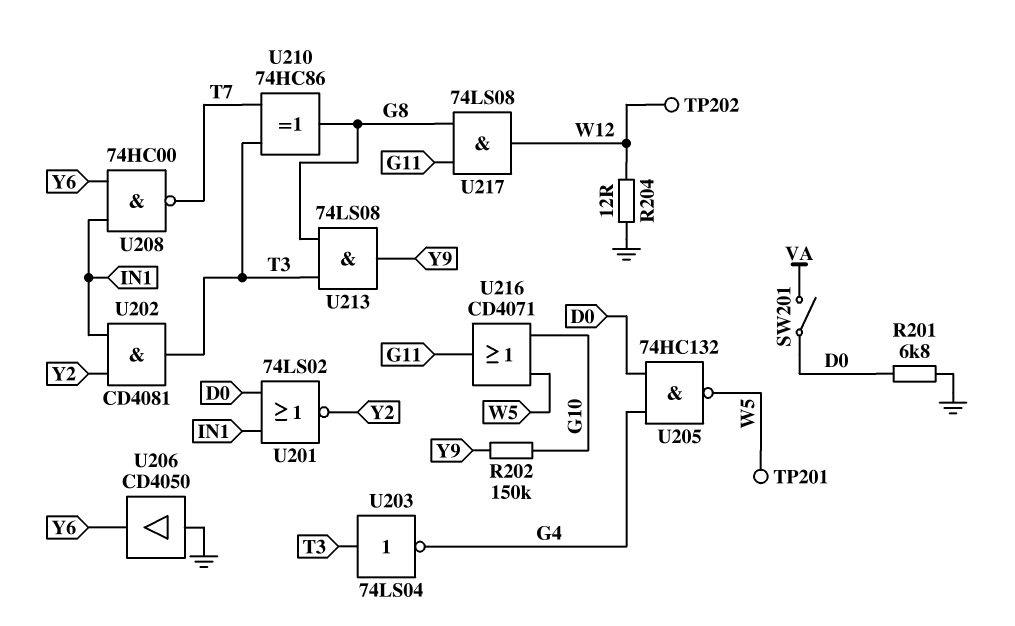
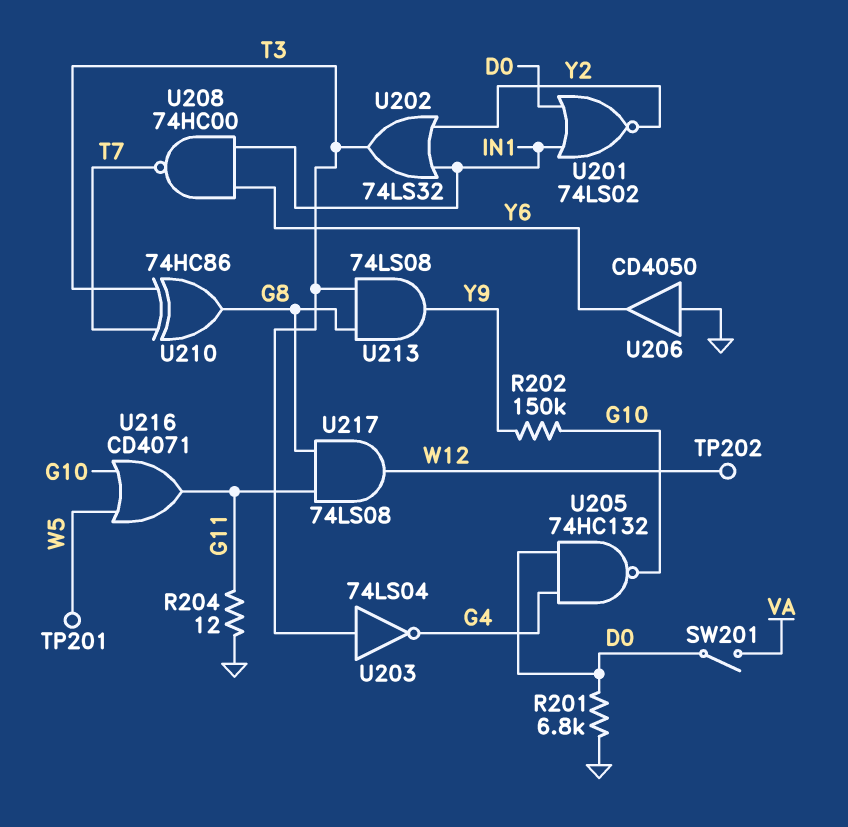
R204: 12 (GND, W12) -> 12 (G11, GND)
U202: AND CD4081 (in IN1, in Y2, out T3) -> OR 74LS32 (in IN1, in Y2, out T3)
U205: NAND 74HC132 (in D0, in G4, out W5) -> NAND 74HC132 (in D0, in G4, out G10)

